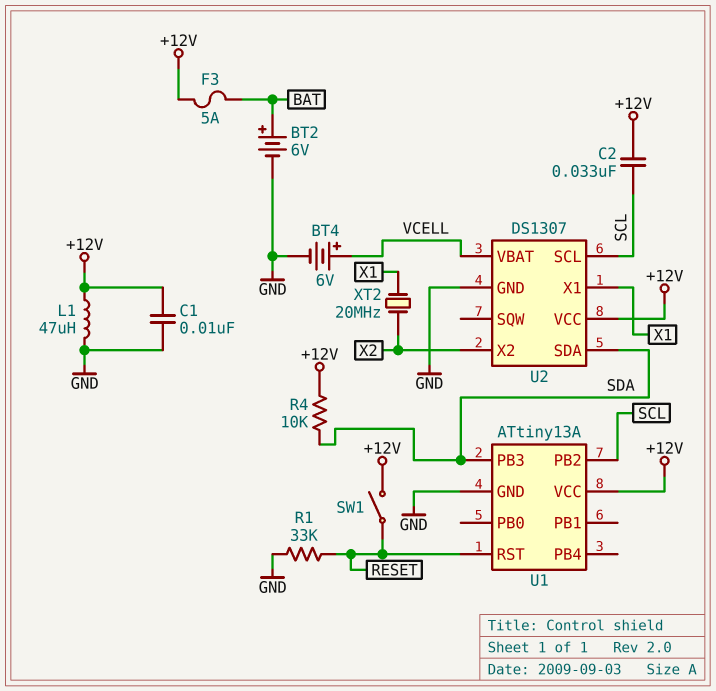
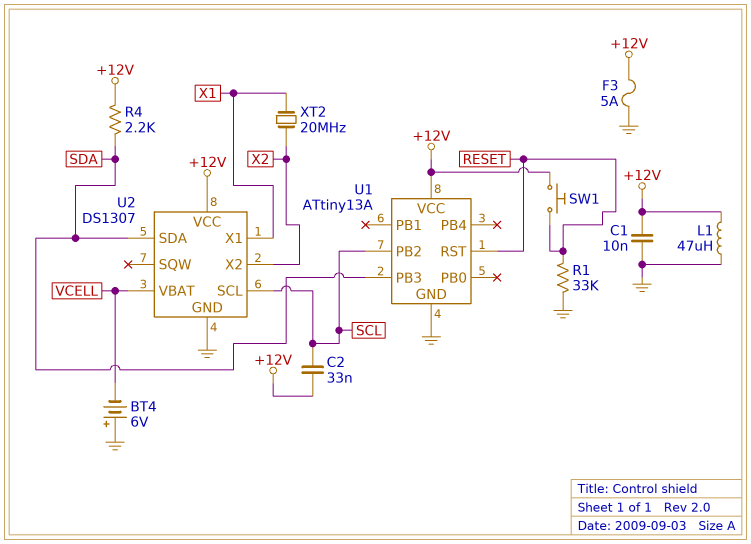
BT2: 6V (plus BAT, minus GND) -> none
BT4: 6V (plus VCELL, minus GND) -> 6V (plus GND, minus VCELL)
F3: 5A (+12V, BAT) -> 5A (+12V, GND)
R4: 10k (+12V, SDA) -> 2.2k (+12V, SDA)
SW1: switch (+12V, RESET) -> button (+12V, RESET)

